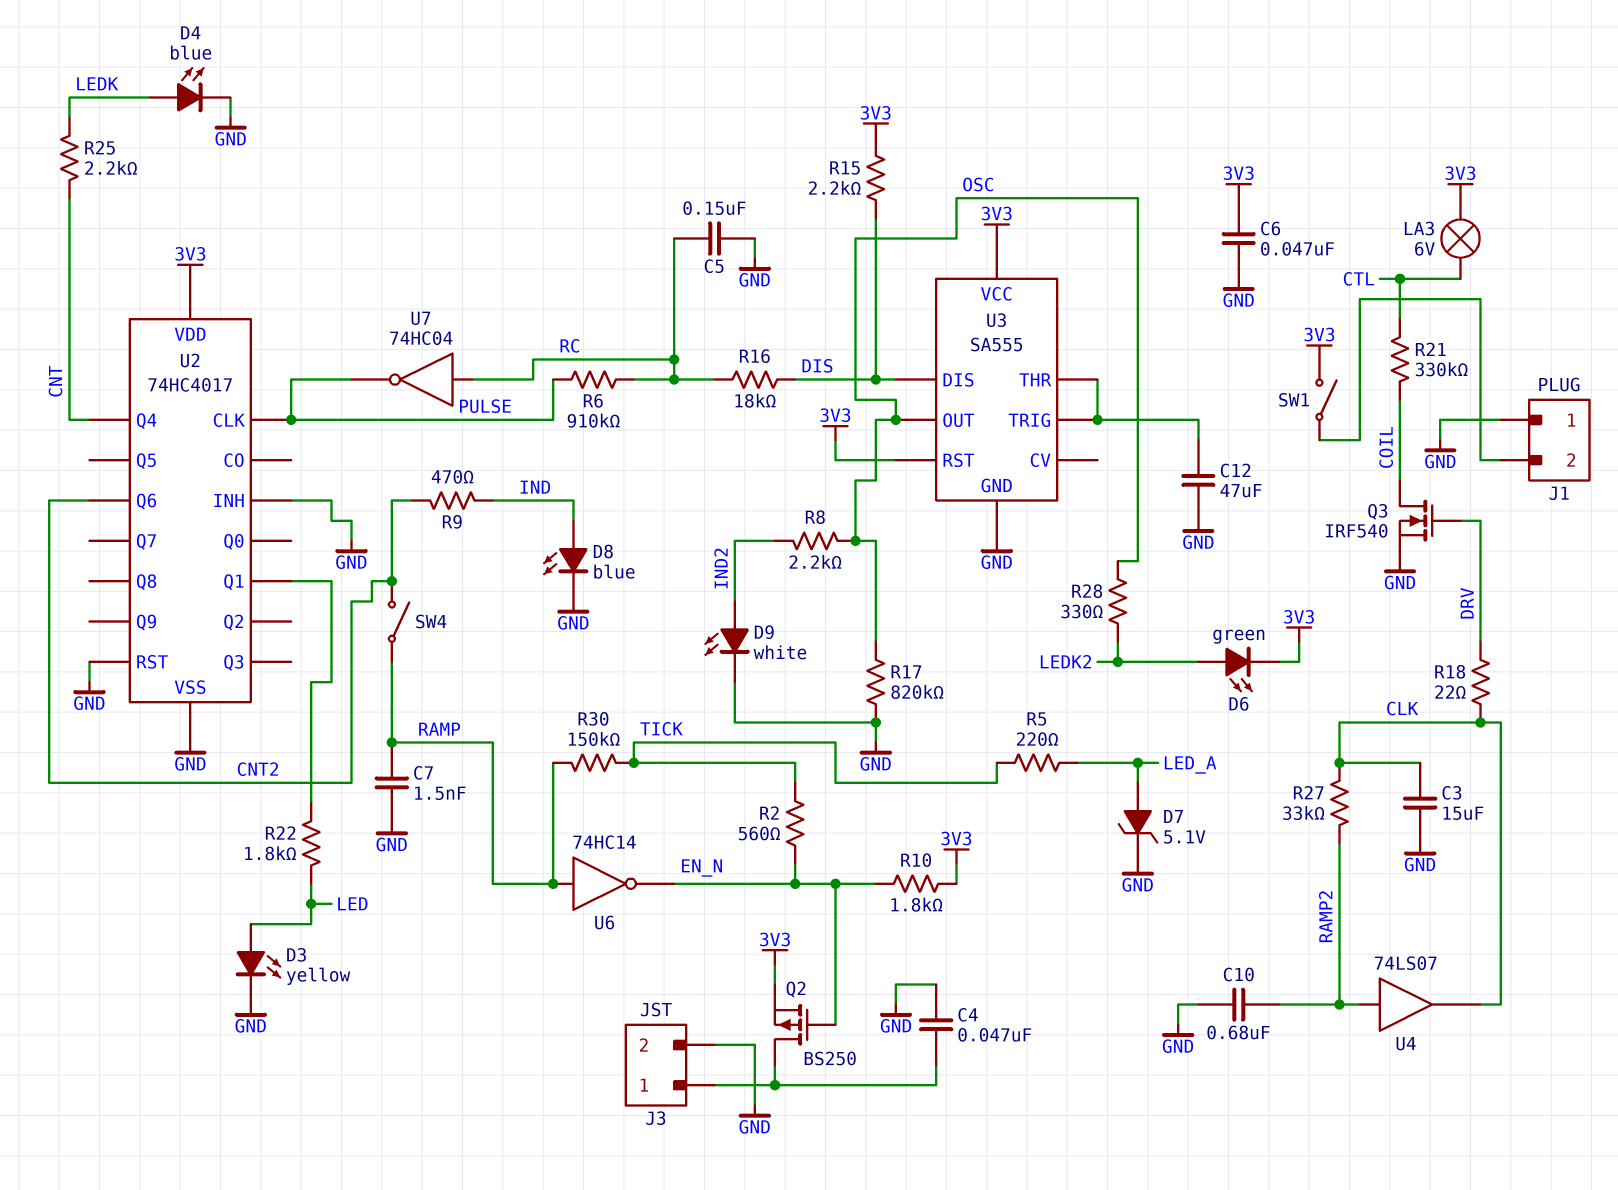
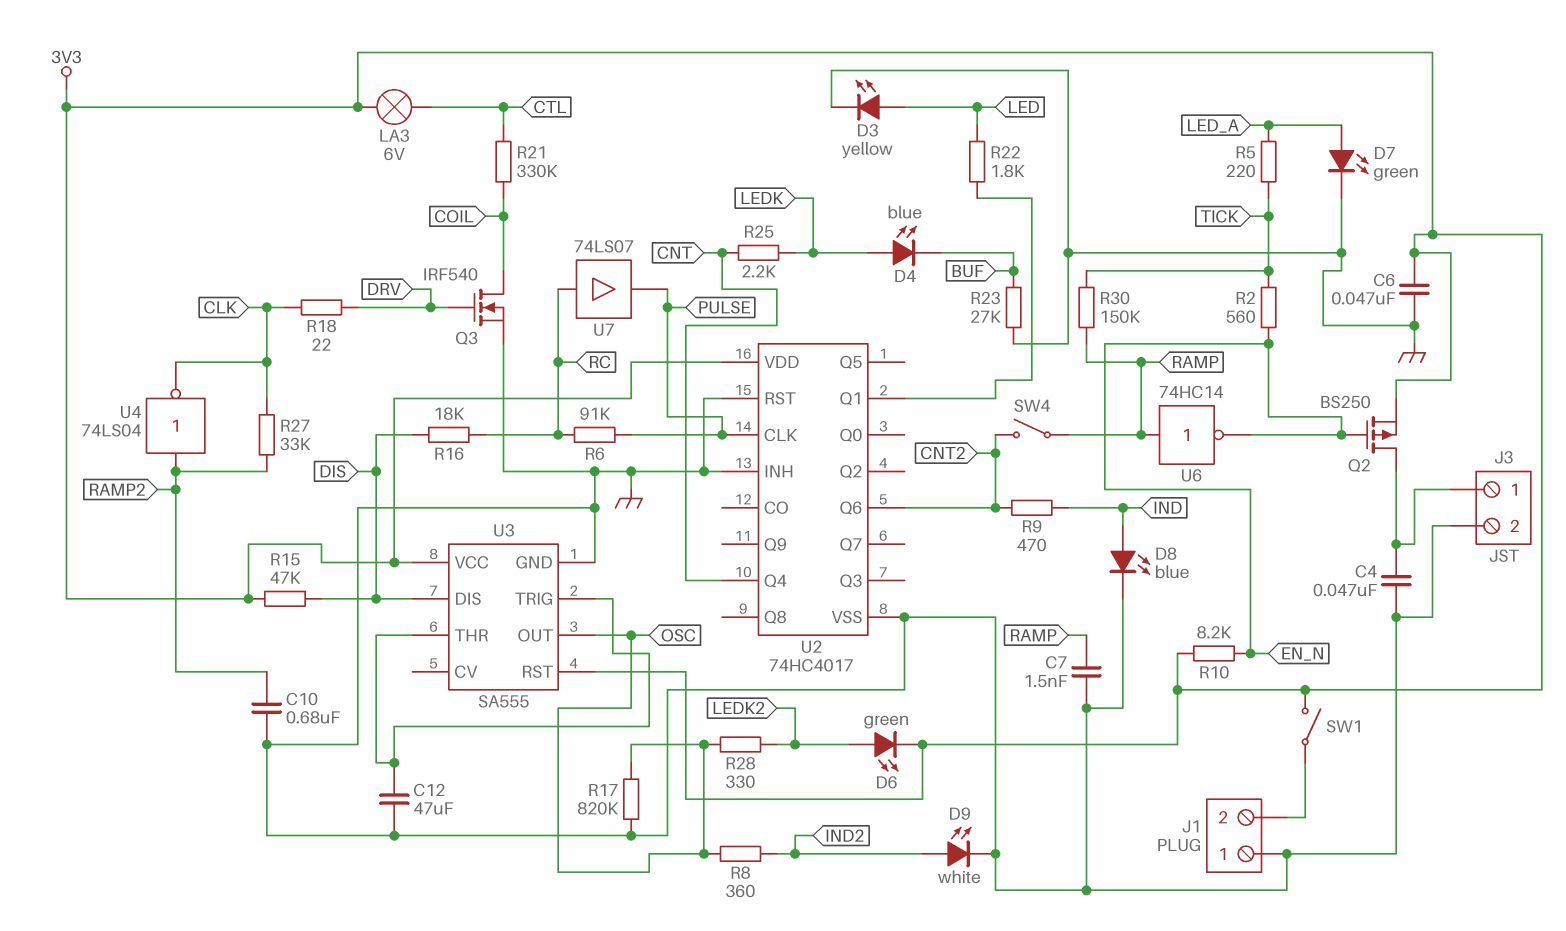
C3: 15uF (CLK, GND) -> none
C5: 150nF (GND, RC) -> none
D4: LED blue (A LEDK, K GND) -> LED blue (A LEDK, K BUF)
D7: zener 5.1V (A LED_A, K GND) -> LED green (A LED_A, K GND)
R6: 910k (PULSE, RC) -> 91k (PULSE, RC)
R8: 2.2k (IND2, OSC) -> 360 (IND2, OSC)
R10: 1.8k (3V3, EN_N) -> 8.2k (3V3, EN_N)
R15: 2.2k (3V3, DIS) -> 47k (3V3, DIS)
R23: none -> 27k (BUF, GND)
U4: buffer 74LS07 (in RAMP2, out CLK) -> NOT 74LS04 (in RAMP2, out CLK)
U7: NOT 74HC04 (in RC, out PULSE) -> buffer 74LS07 (in RC, out PULSE)

